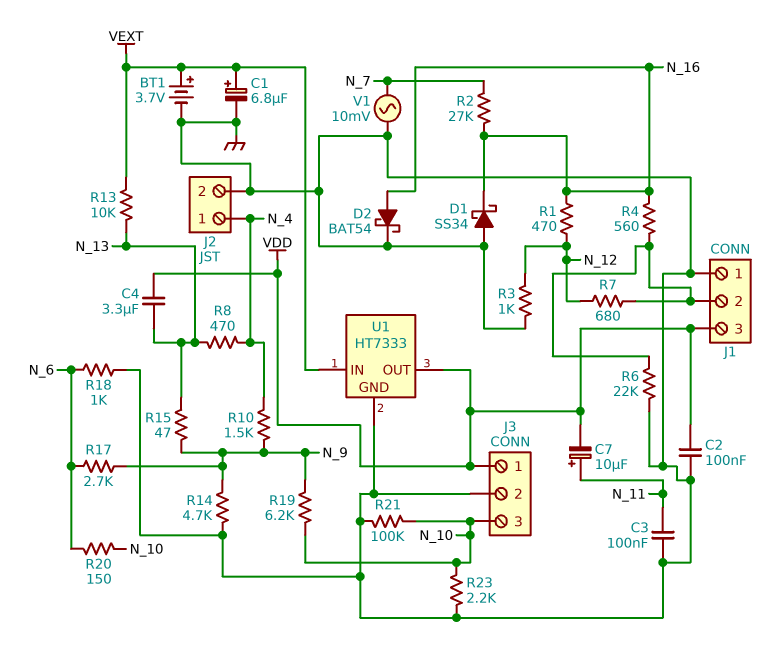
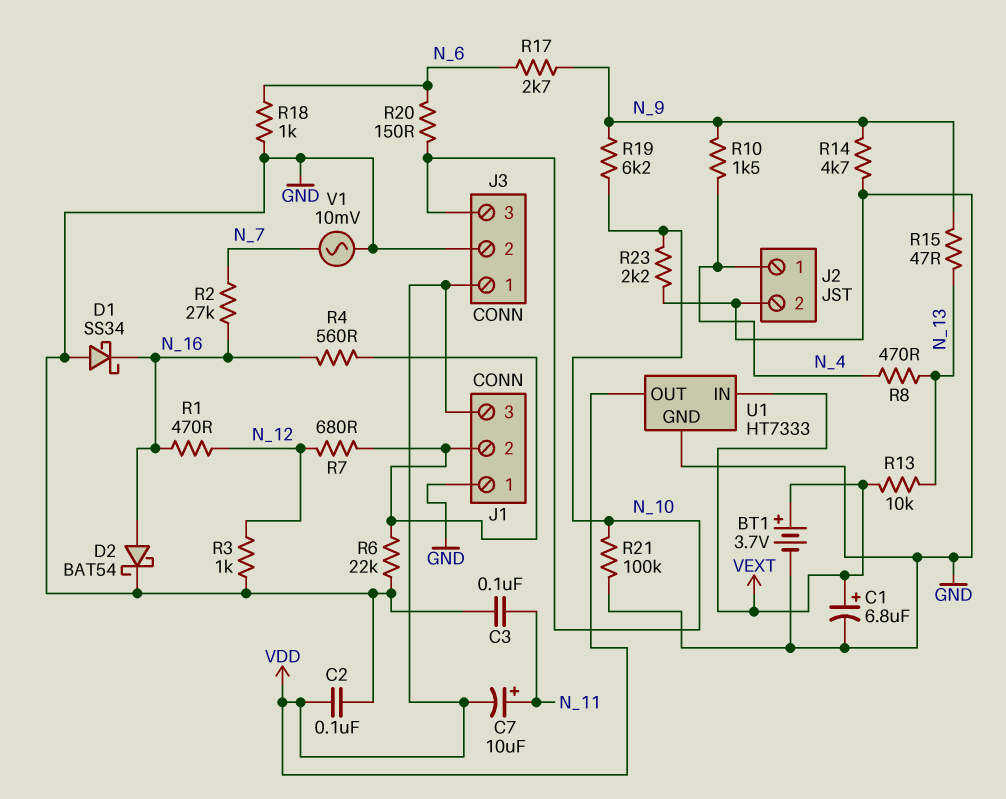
C4: 3.3uF (N_13, VDD) -> none

